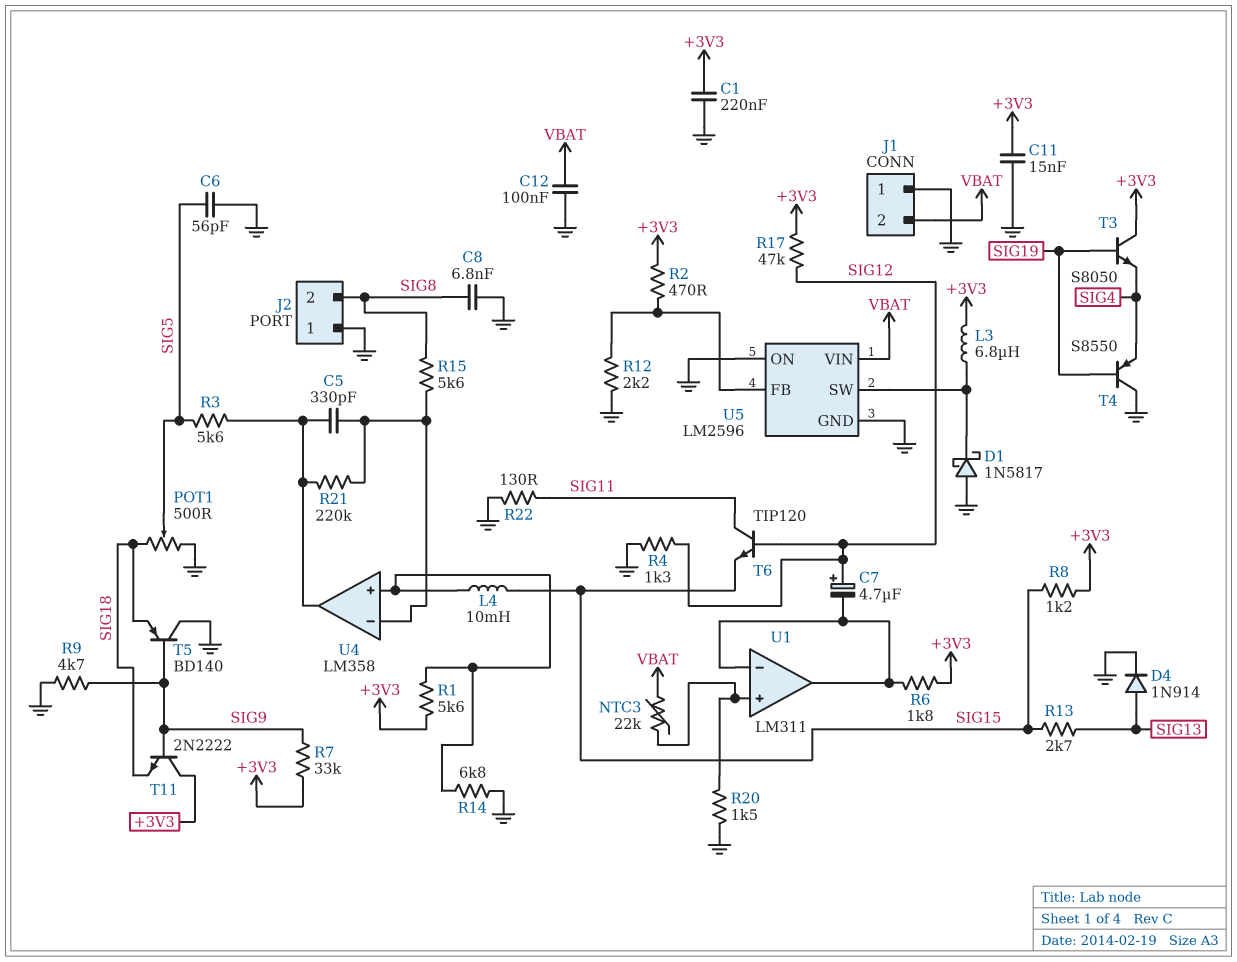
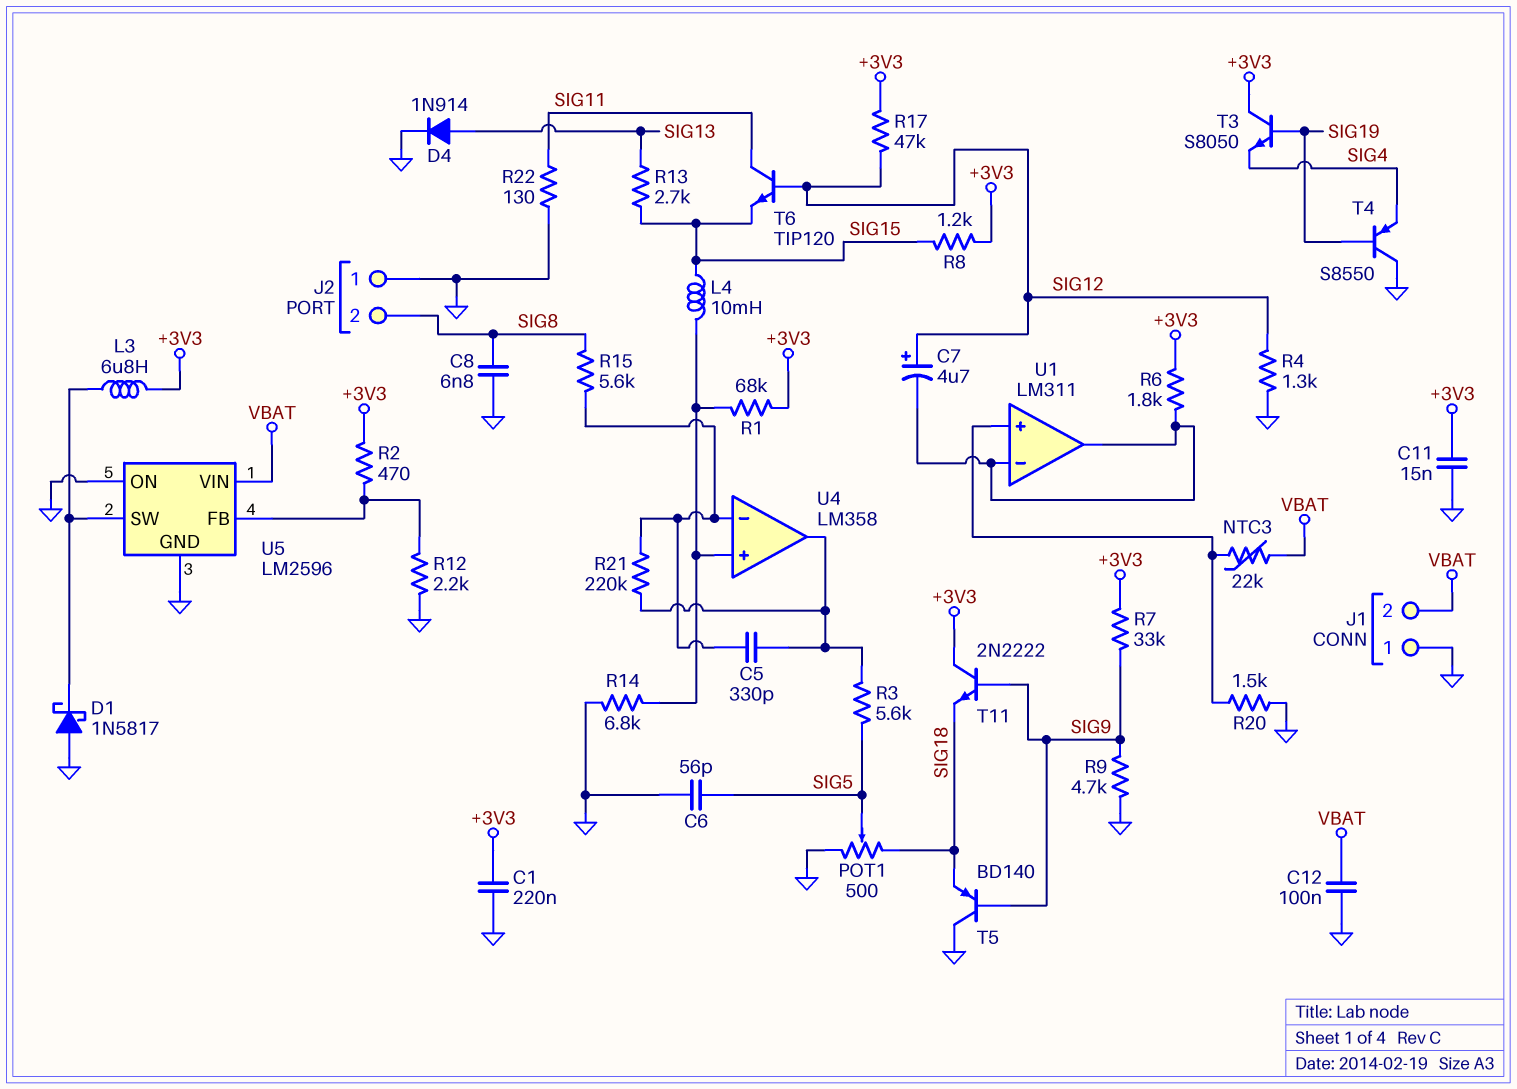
R1: 5.6k (+3V3, U4/in+) -> 68k (+3V3, U4/in+)

